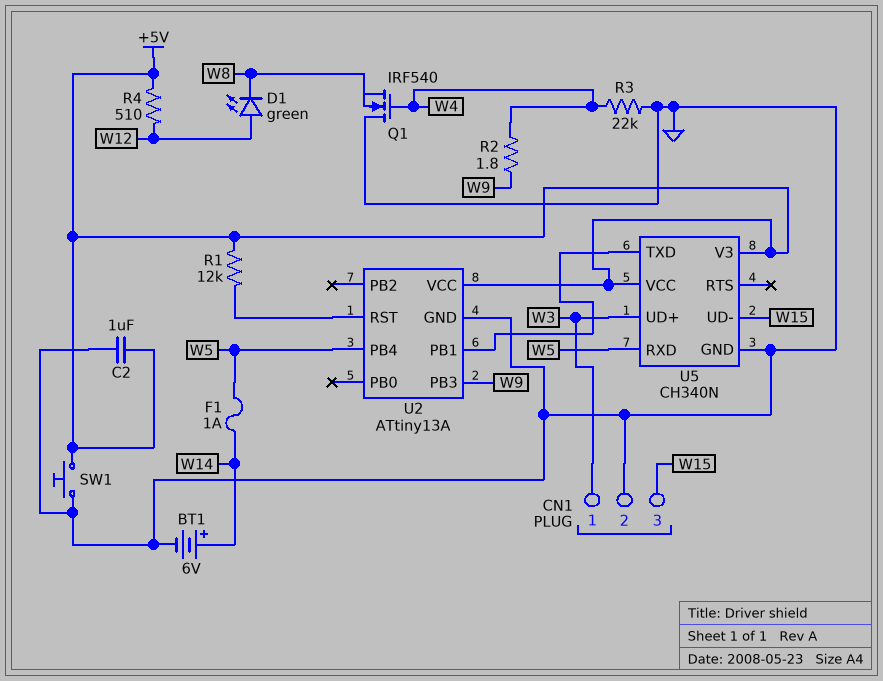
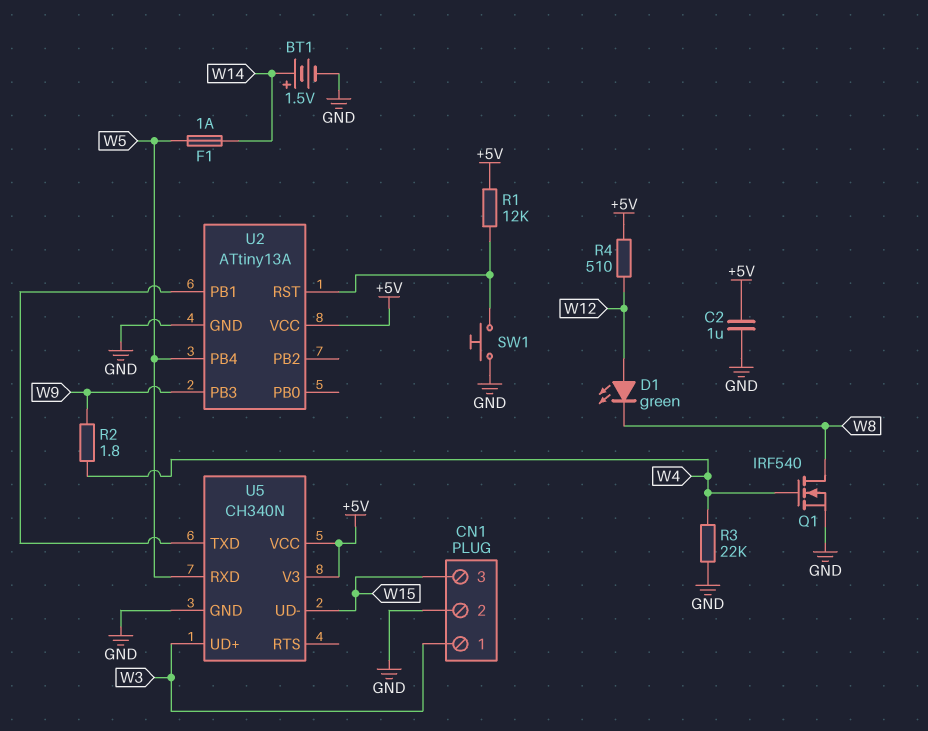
BT1: 6V (plus W14, minus GND) -> 1.5V (plus W14, minus GND)
Q1: NMOS IRF540 (G W4, D GND, S W8) -> NMOS IRF540 (G W4, D W8, S GND)
SW1: button (+5V, GND) -> button (GND, U2/RST)

